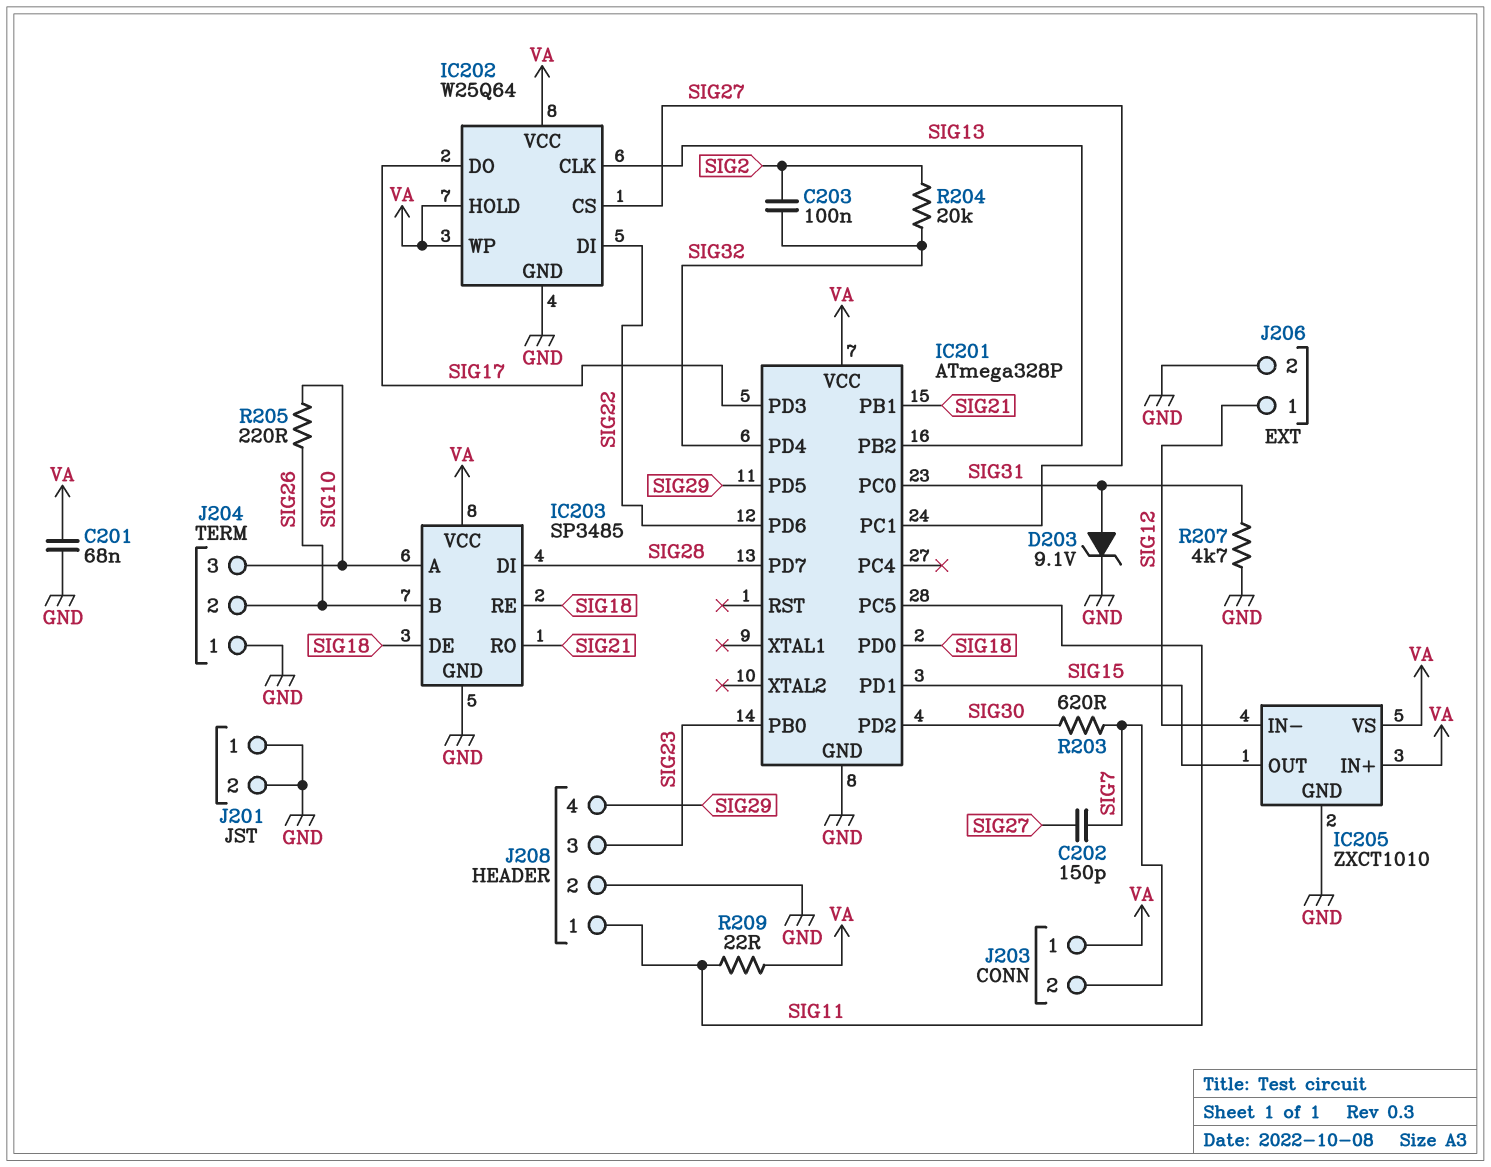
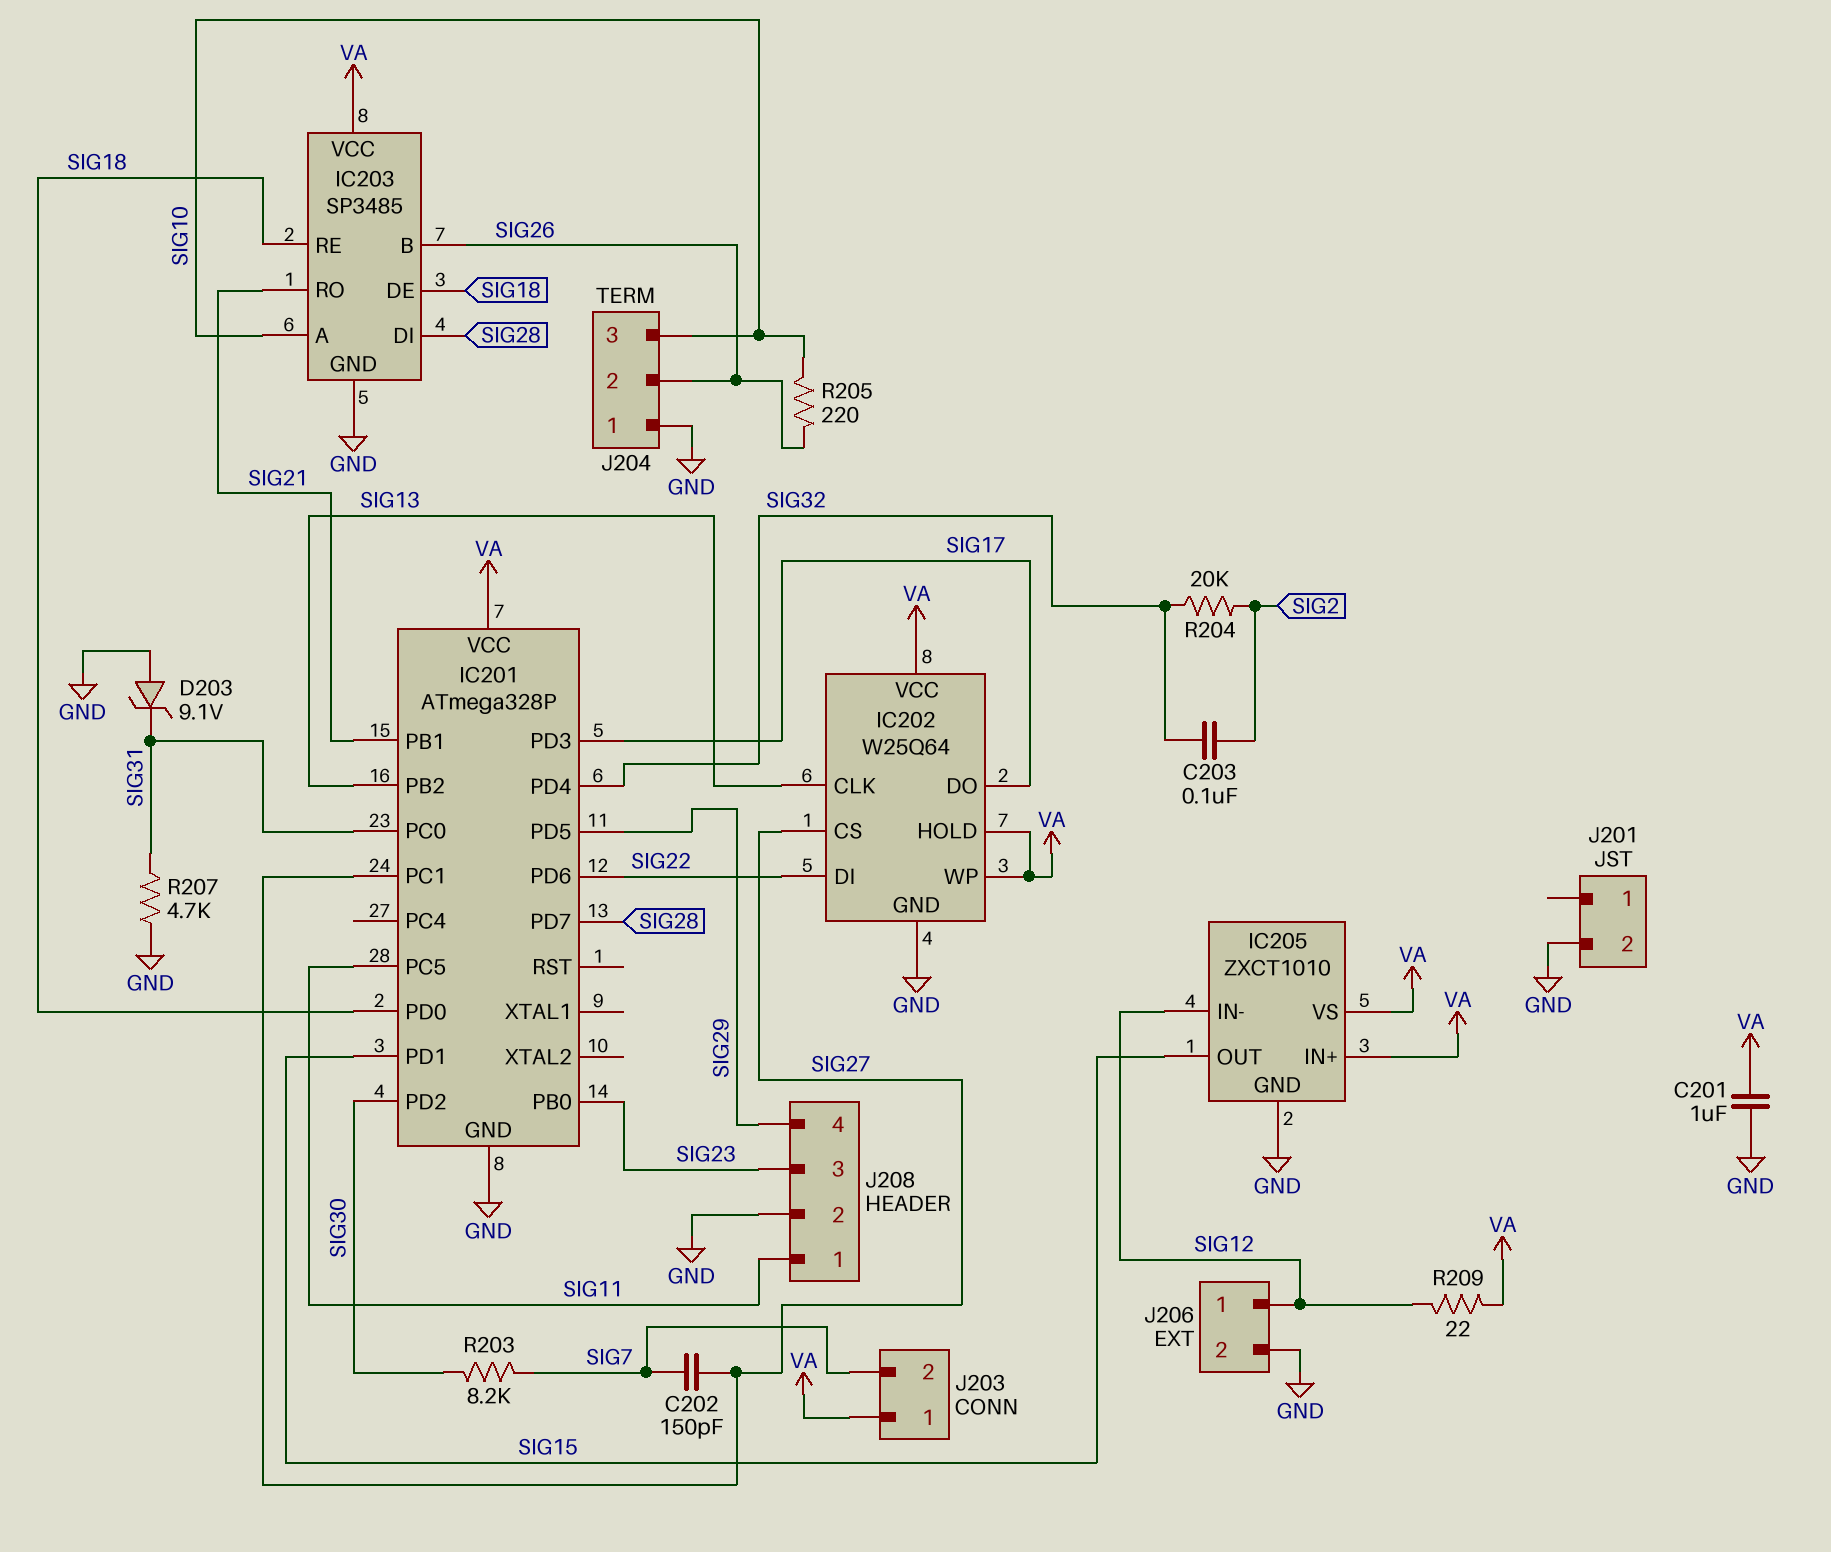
C201: 68nF (GND, VA) -> 1uF (GND, VA)
D203: zener 9.1V (A SIG31, K GND) -> zener 9.1V (A GND, K SIG31)
J201 pin 1: GND -> none
R203: 620 (SIG7, SIG30) -> 8.2k (SIG7, SIG30)
R209: 22 (SIG11, VA) -> 22 (SIG12, VA)

